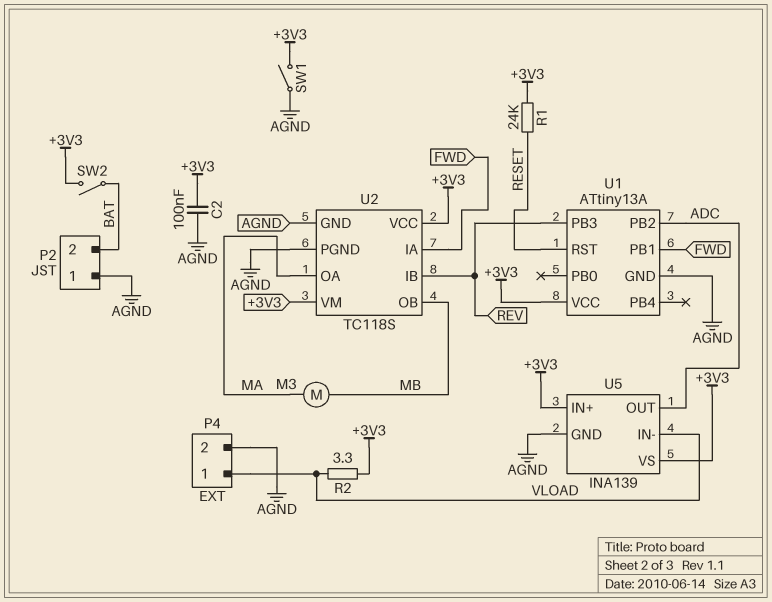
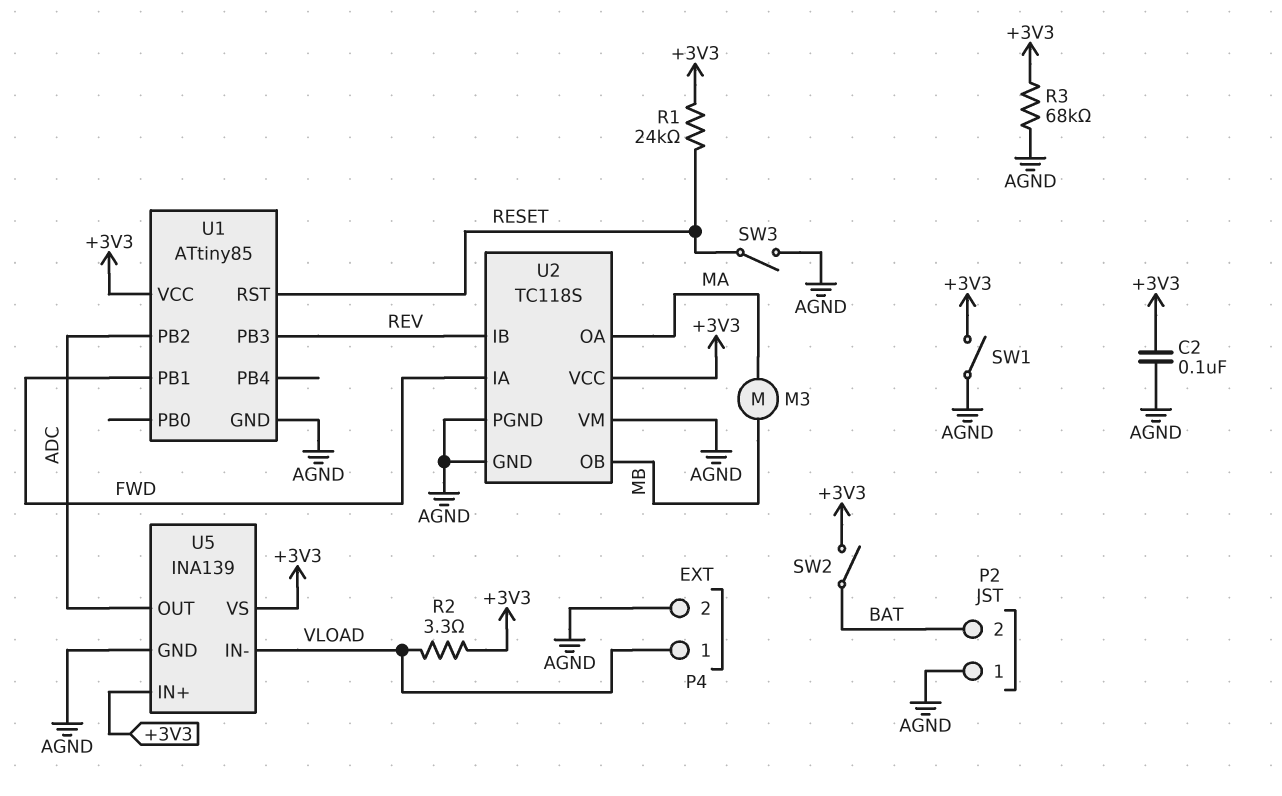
R3: none -> 68k (+3V3, AGND)
SW3: none -> switch (AGND, RESET)
U1: ATtiny13A -> ATtiny85
U2 pin VM: +3V3 -> AGND

